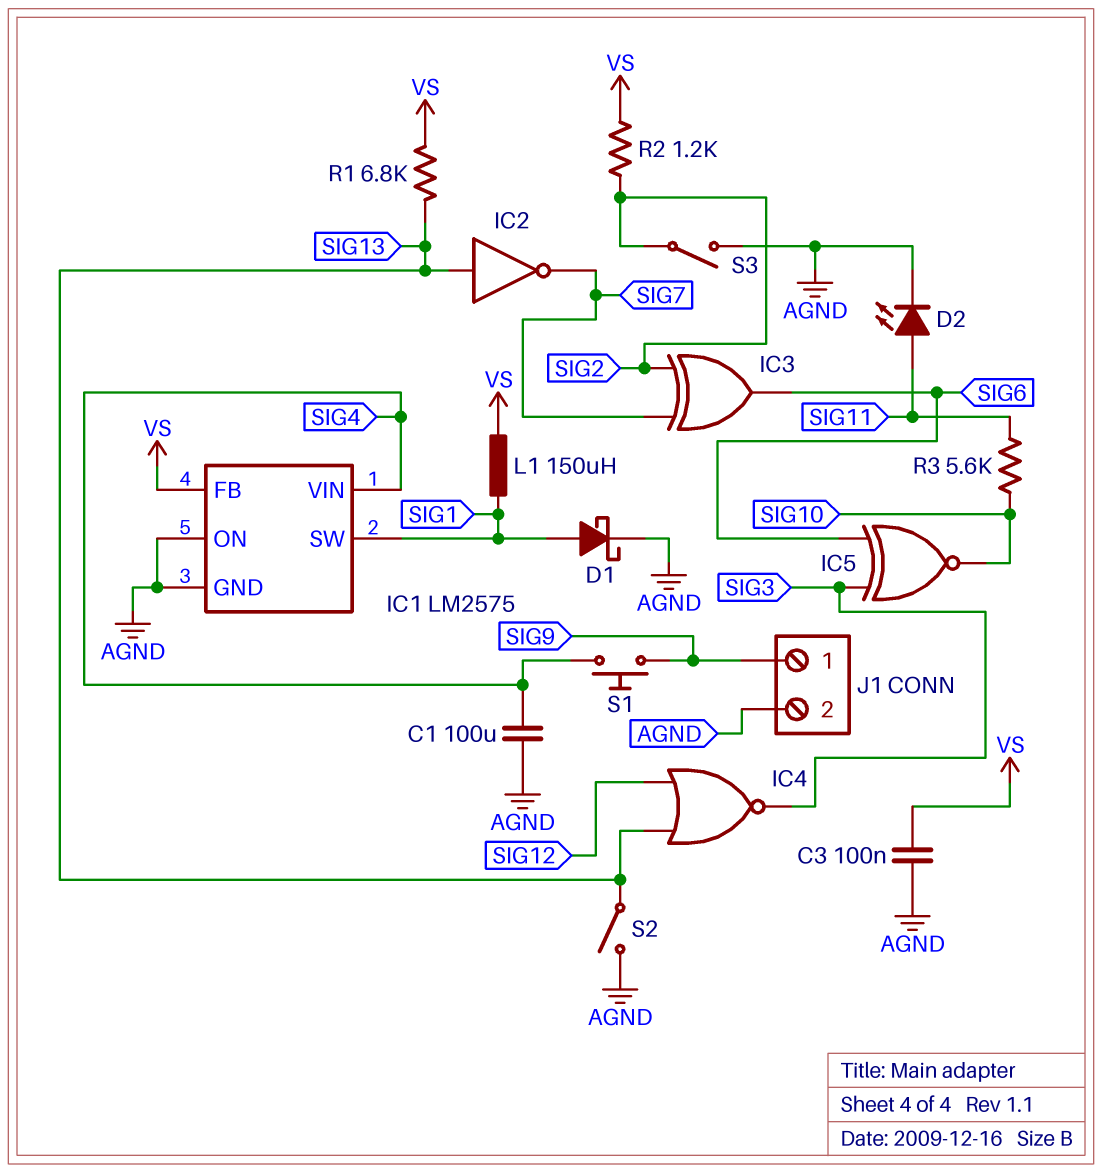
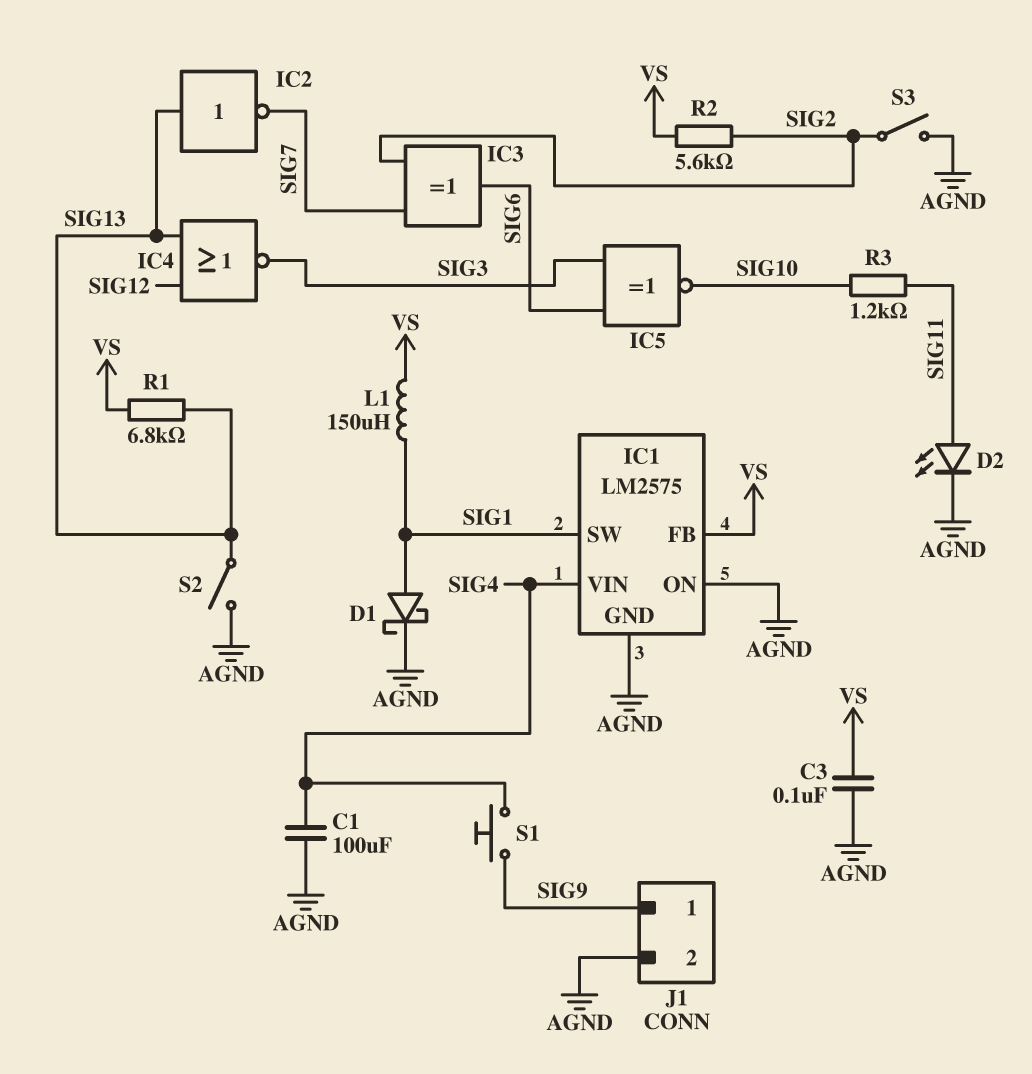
R2: 1.2k (SIG2, VS) -> 5.6k (SIG2, VS)
R3: 5.6k (SIG10, SIG11) -> 1.2k (SIG10, SIG11)

